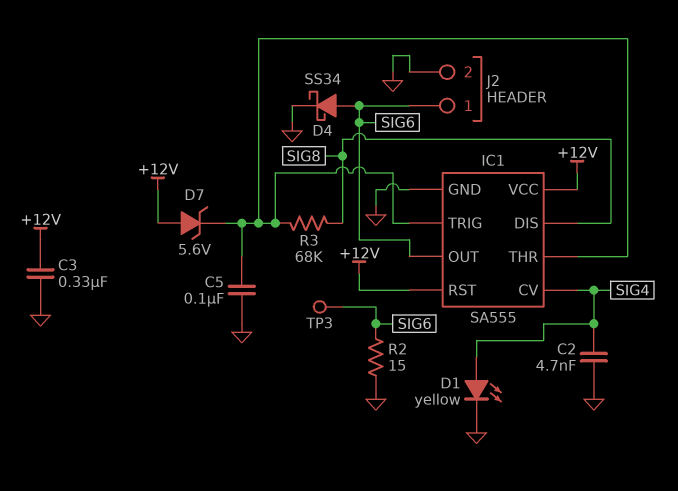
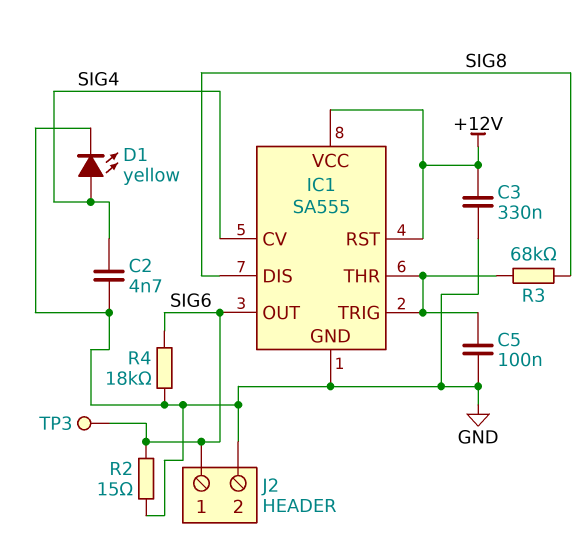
D4: schottky SS34 (A SIG6, K GND) -> none
D7: zener 5.6V (A +12V, K IC1/THR) -> none
R4: none -> 18k (GND, SIG6)

